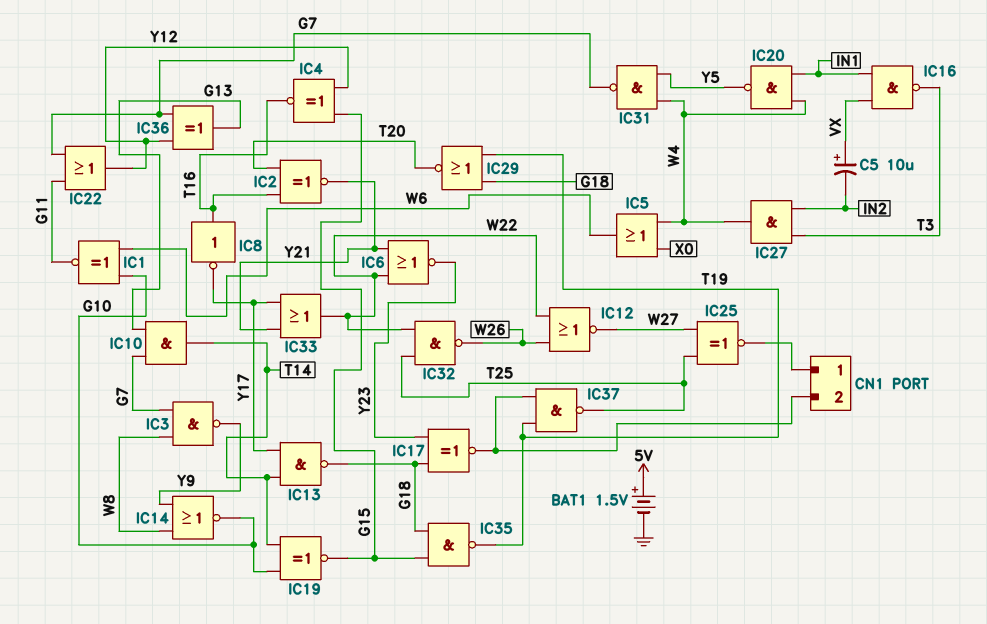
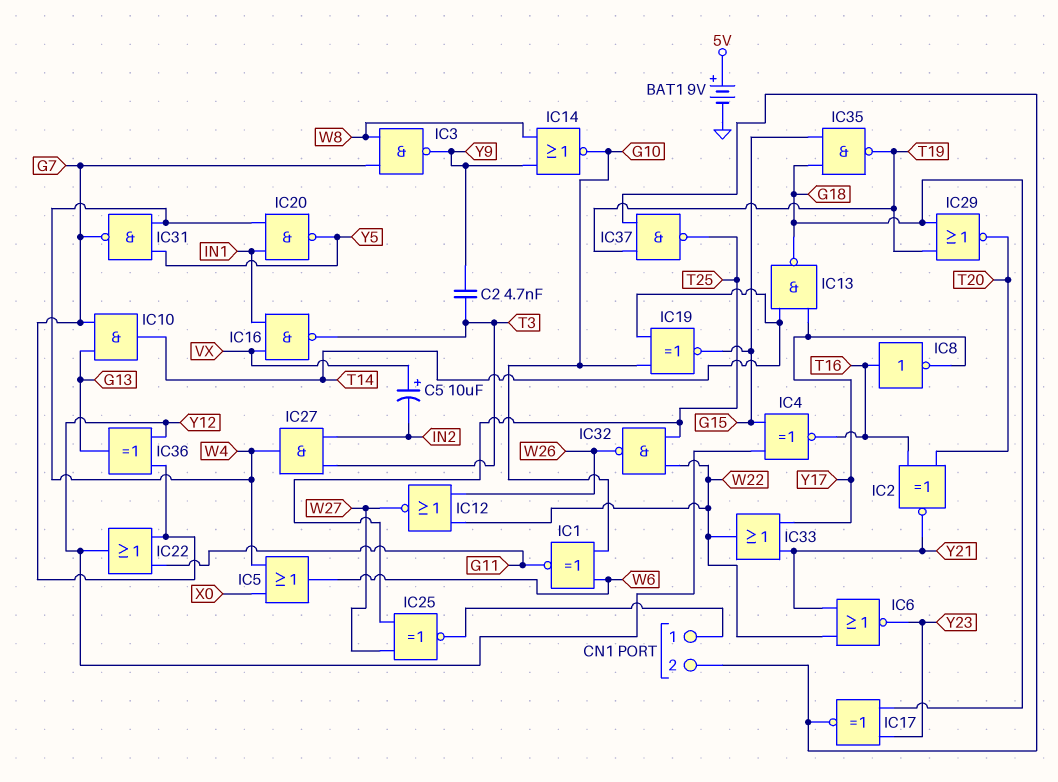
BAT1: 1.5V (plus 5V, minus GND) -> 9V (plus 5V, minus GND)
C2: none -> 4.7nF (T3, Y9)

